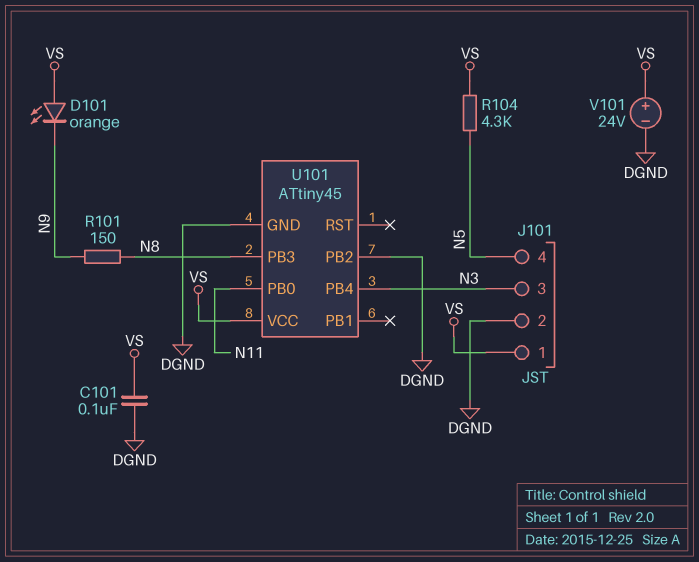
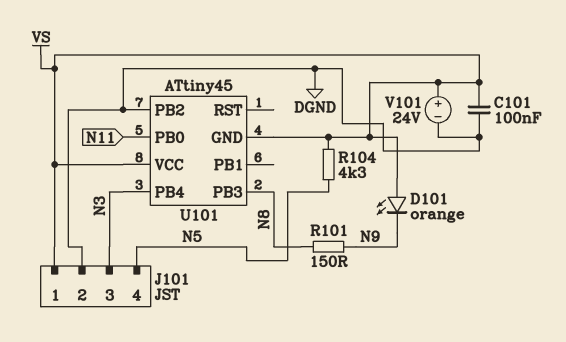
U101 pin GND: DGND -> VS

